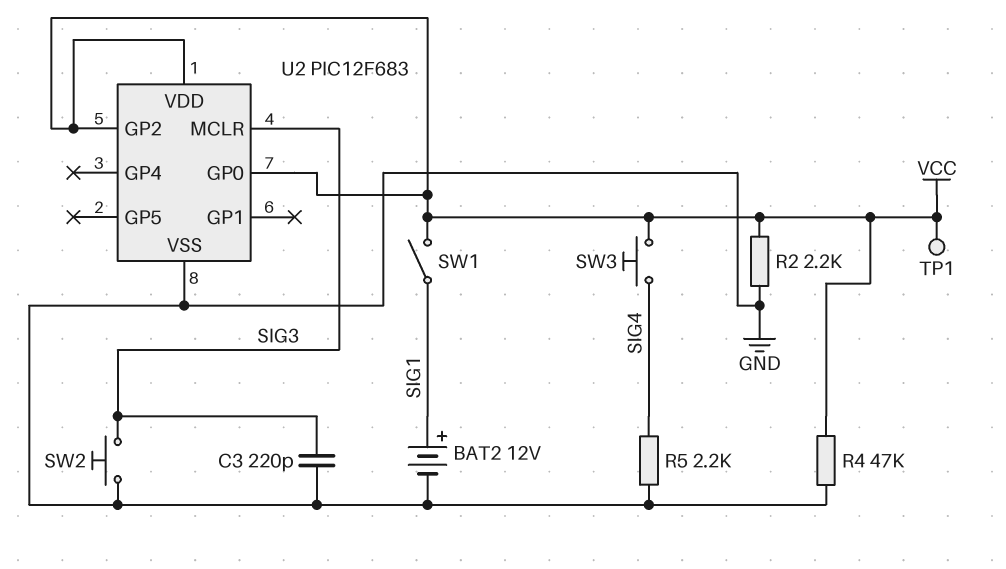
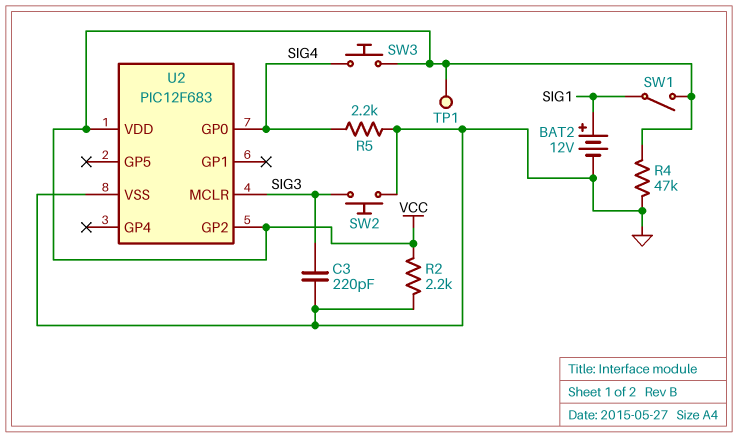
U2 pin GP0: VCC -> SIG4

